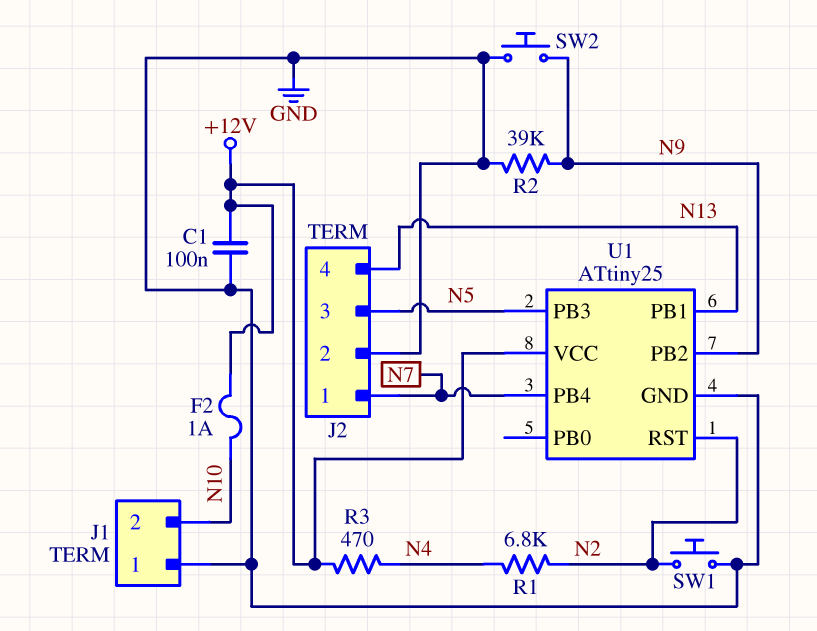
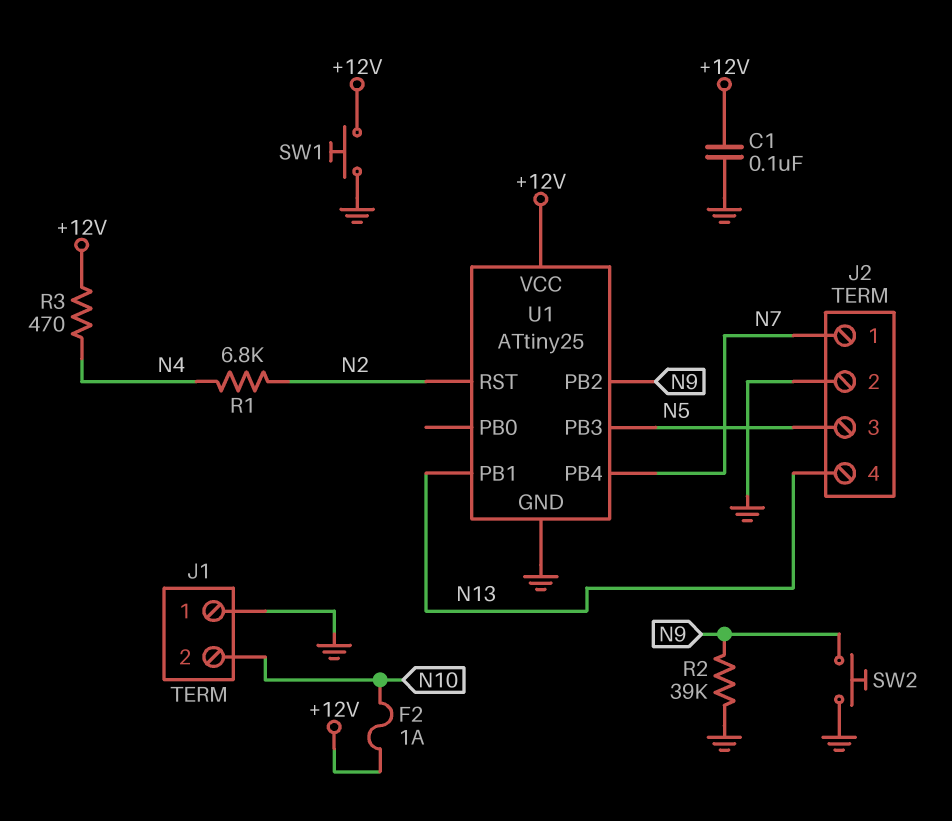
SW1: button (GND, N2) -> button (+12V, GND)

